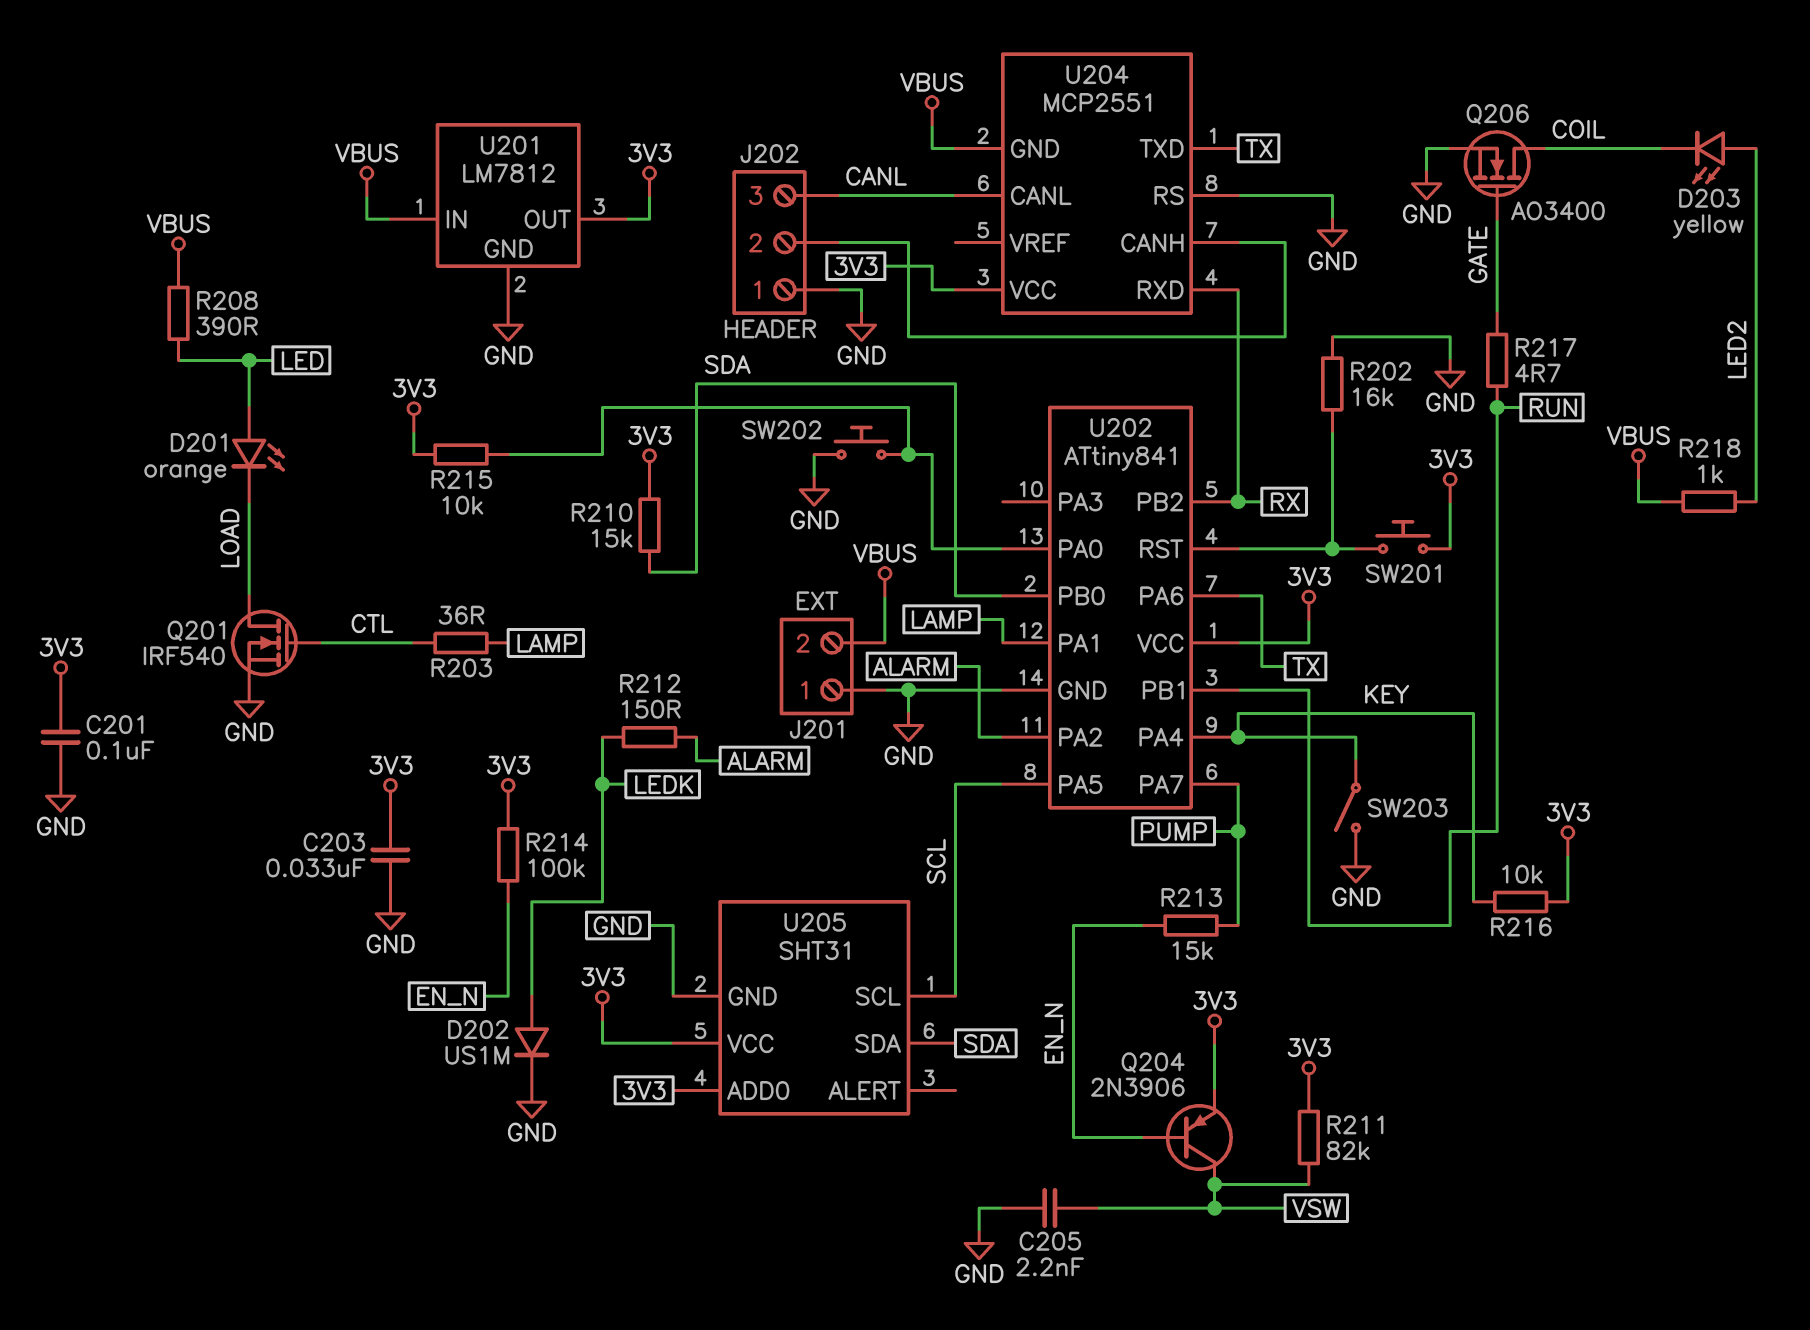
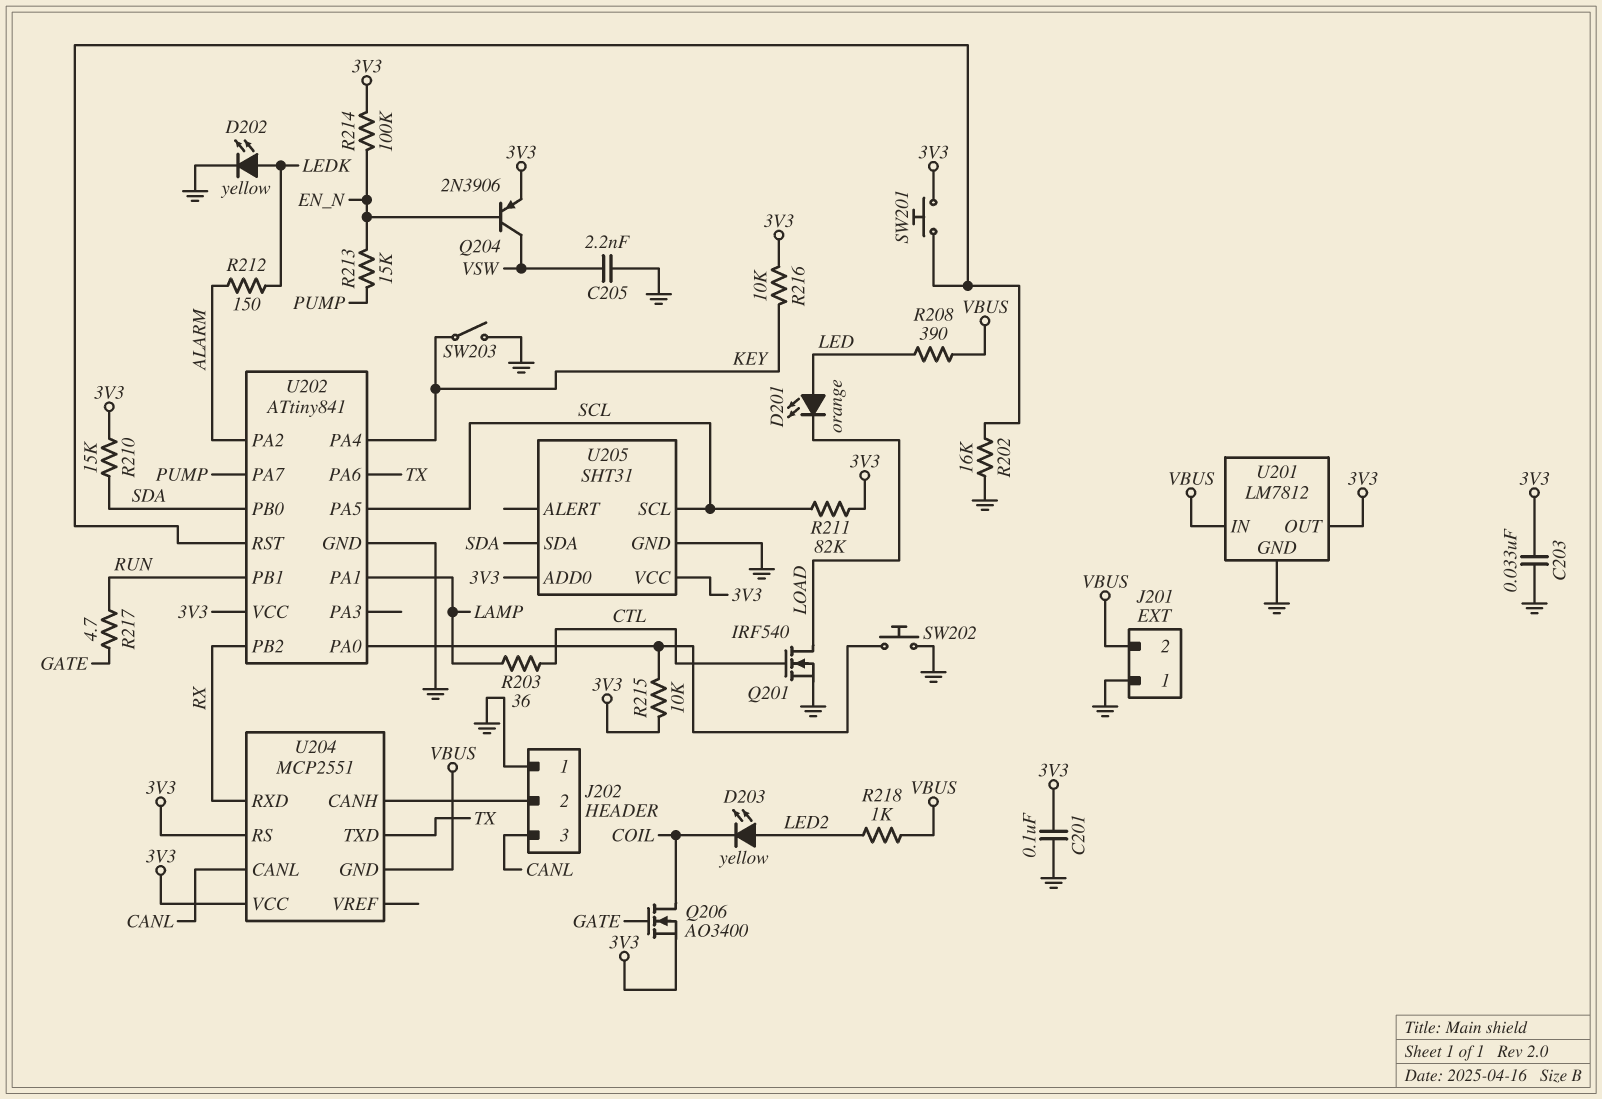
D202: diode US1M (A LEDK, K GND) -> LED yellow (A LEDK, K GND)
Q206: NMOS AO3400 (G GATE, D COIL, S GND) -> NMOS AO3400 (G GATE, D COIL, S 3V3)
R211: 82k (3V3, VSW) -> 82k (3V3, SCL)
U204 pin RS: GND -> 3V3

